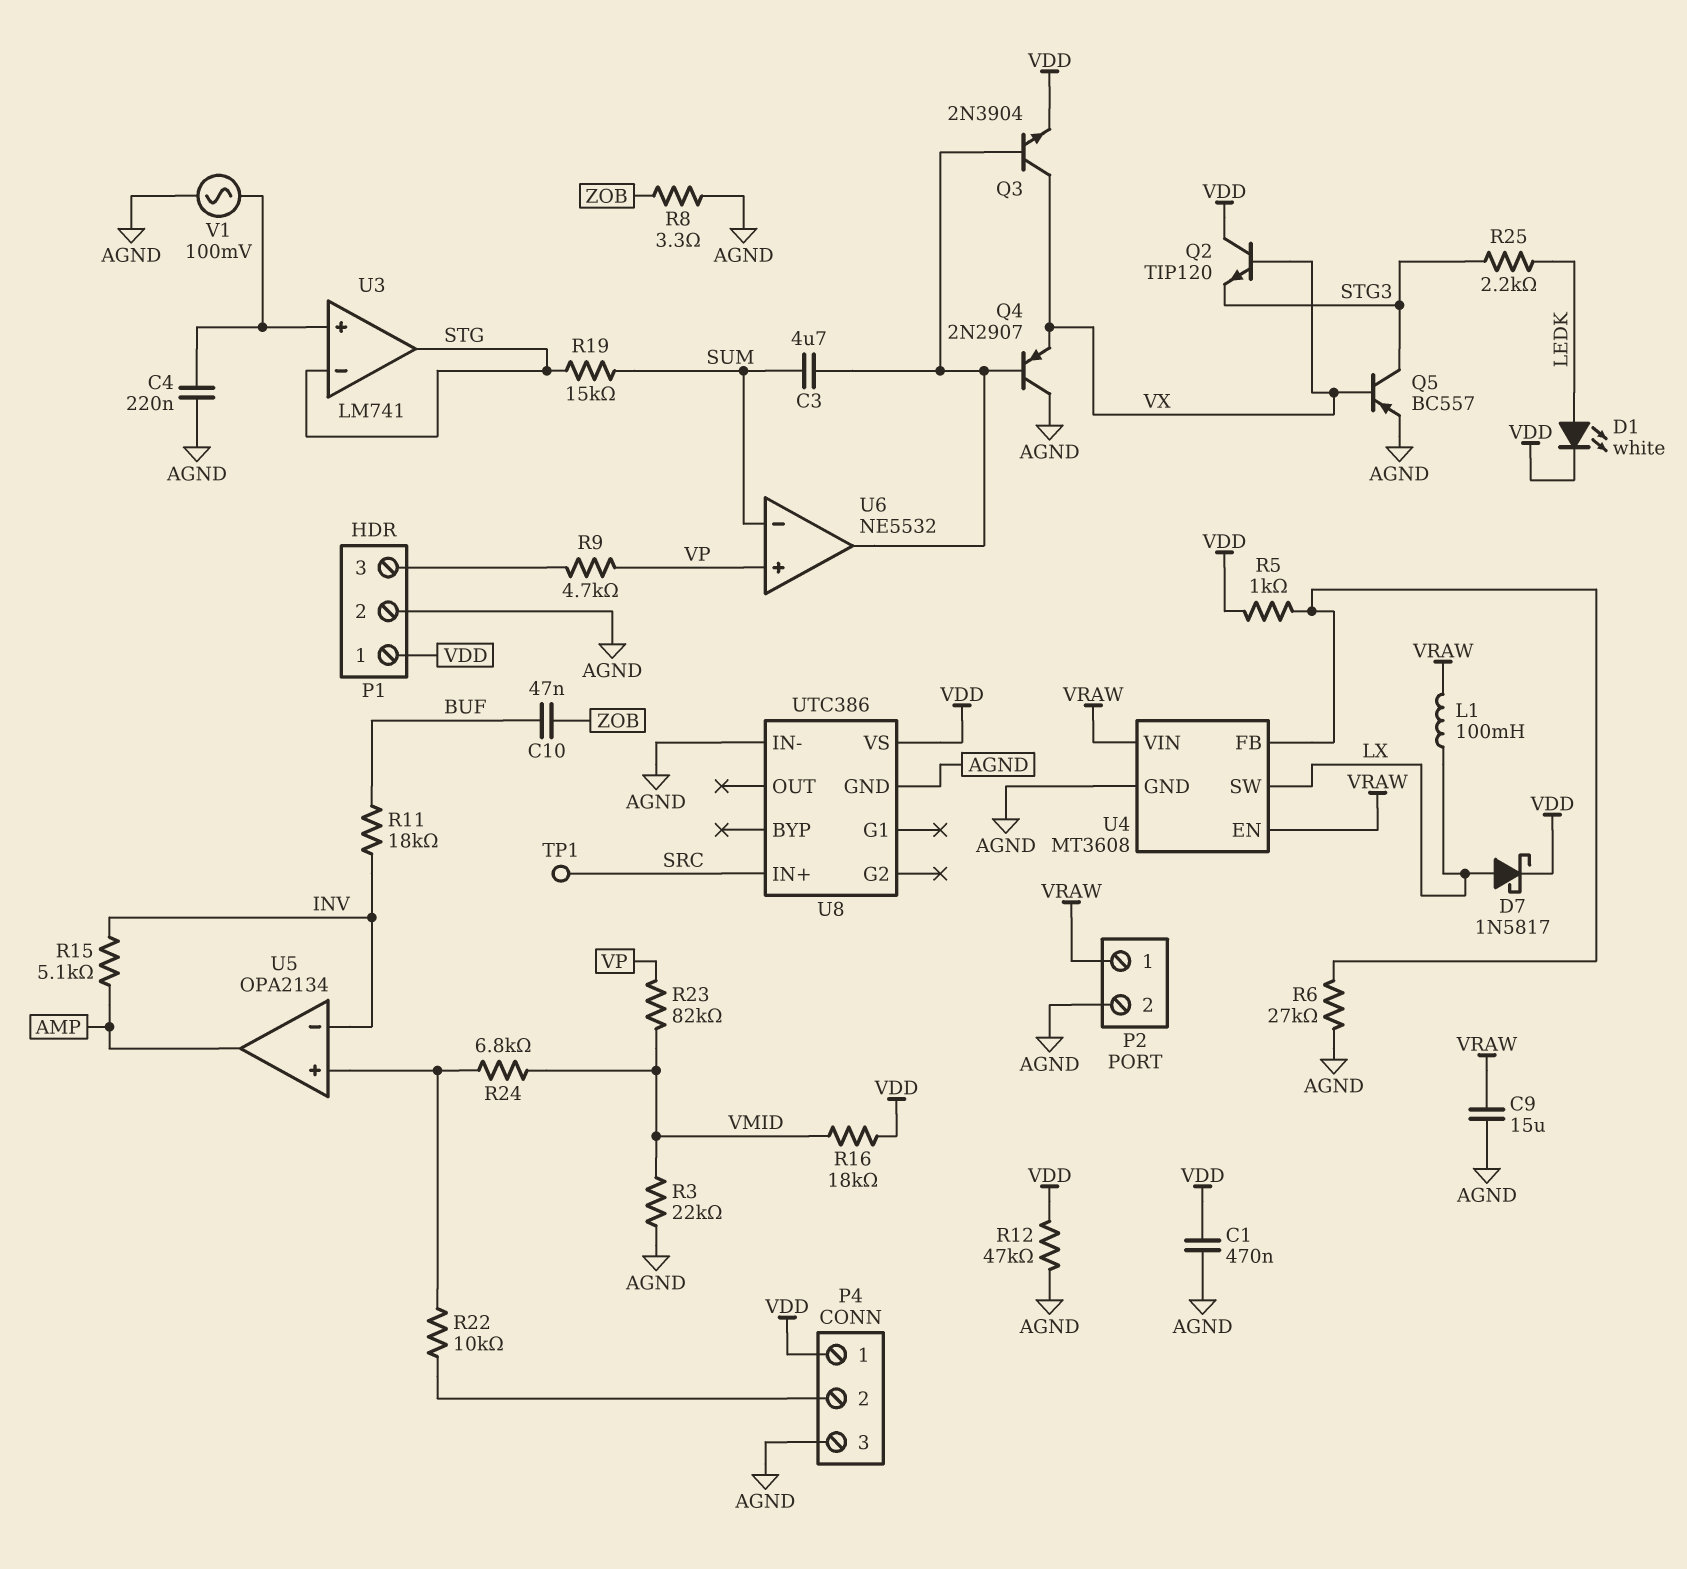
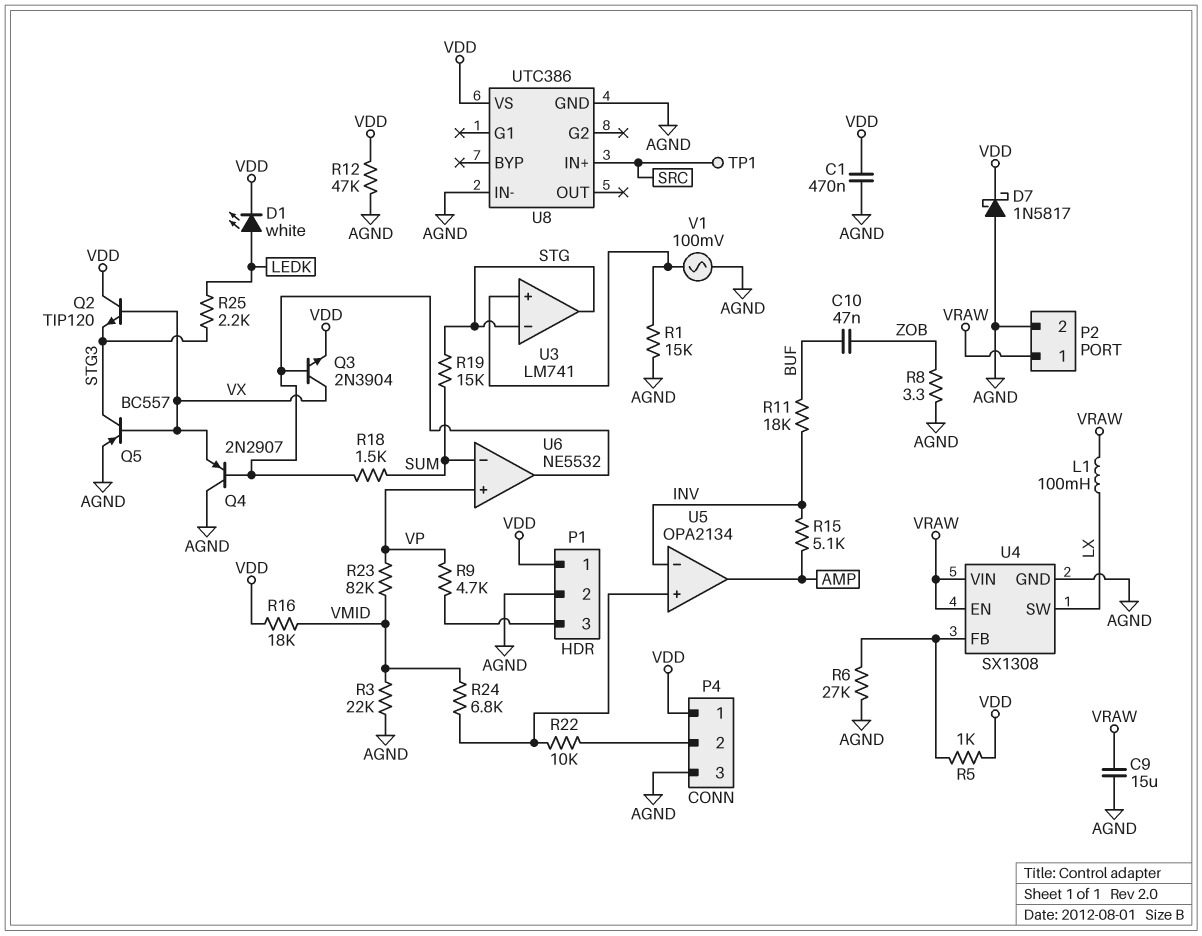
C3: 4.7uF (SUM, U6/out) -> none
C4: 220nF (AGND, U3/in+) -> none
D7: schottky 1N5817 (A LX, K VDD) -> schottky 1N5817 (A AGND, K VDD)
R1: none -> 15k (AGND, U3/in+)
R18: none -> 1.5k (SUM, U6/out)
U4: MT3608 -> SX1308

